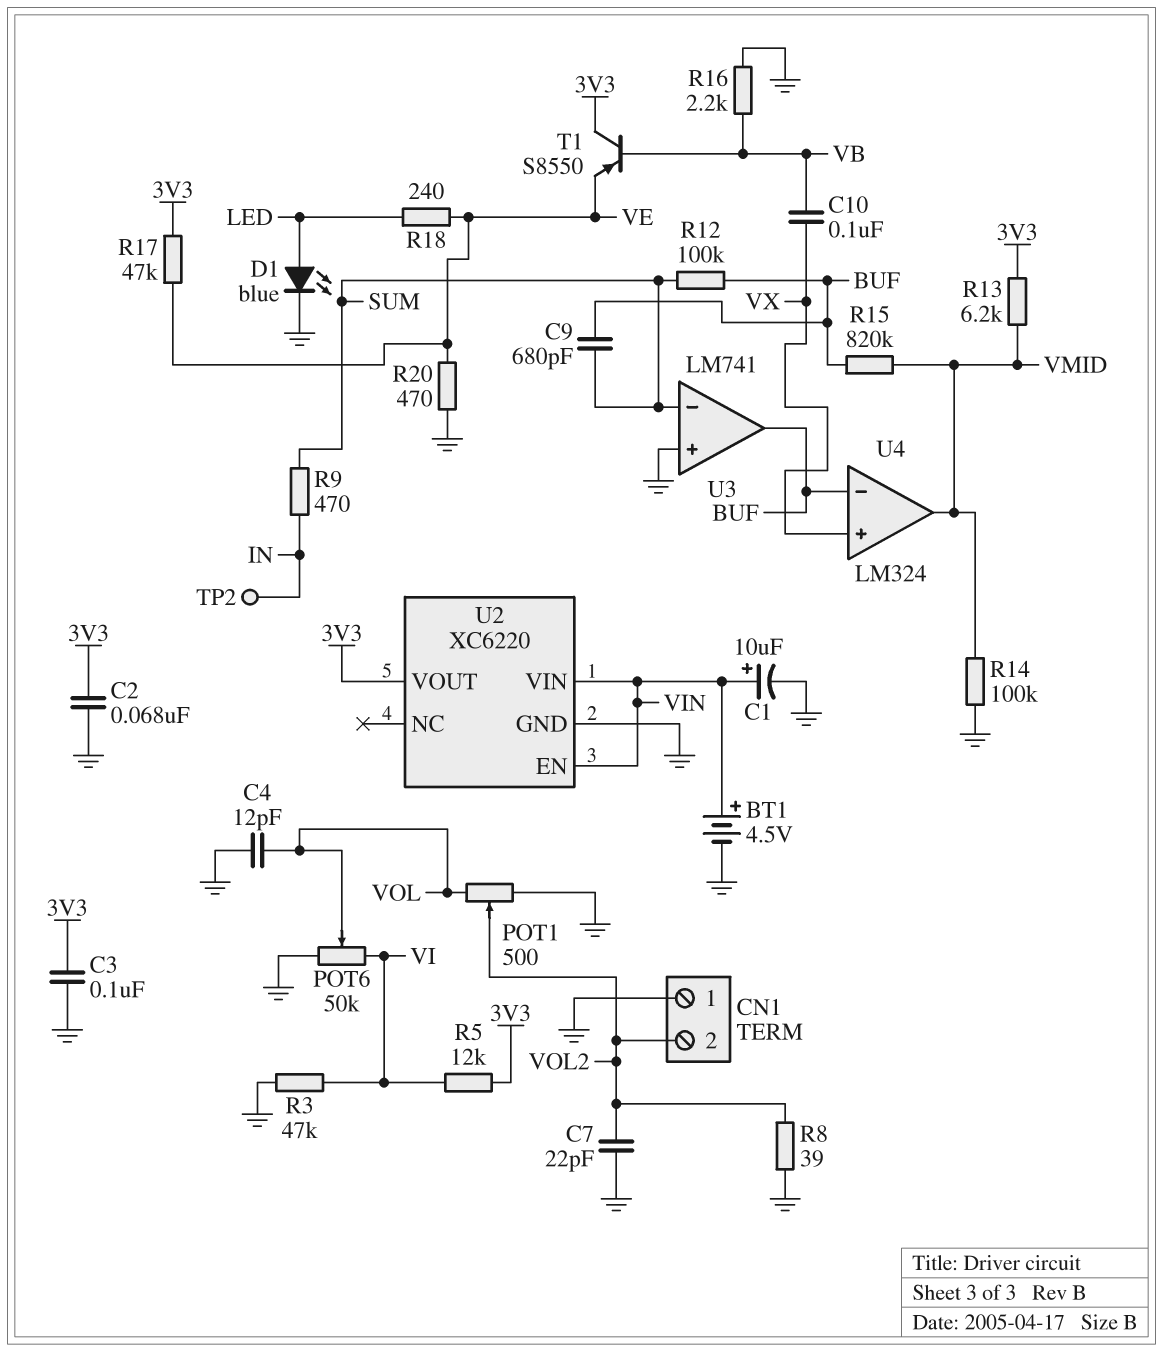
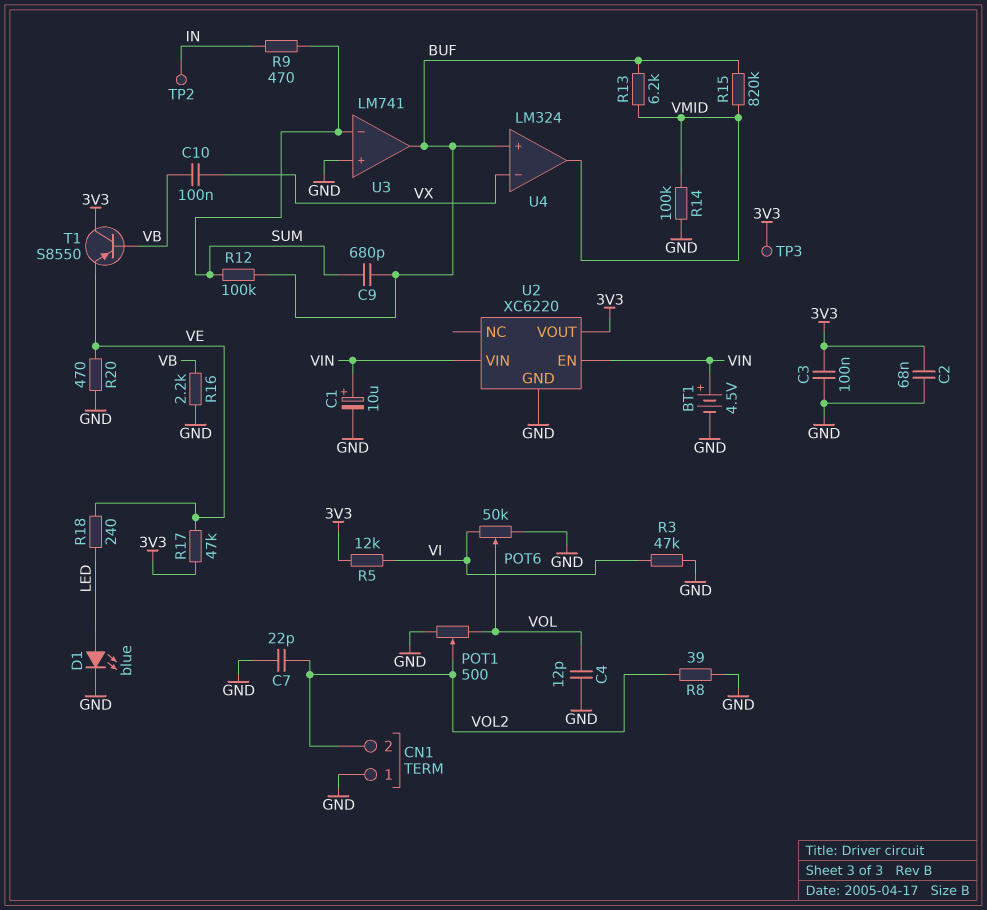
R13: 6.2k (3V3, VMID) -> 6.2k (BUF, VMID)
TP3: none -> test point (3V3)
U4 pin in+: VX -> BUF
U4 pin in-: BUF -> VX

